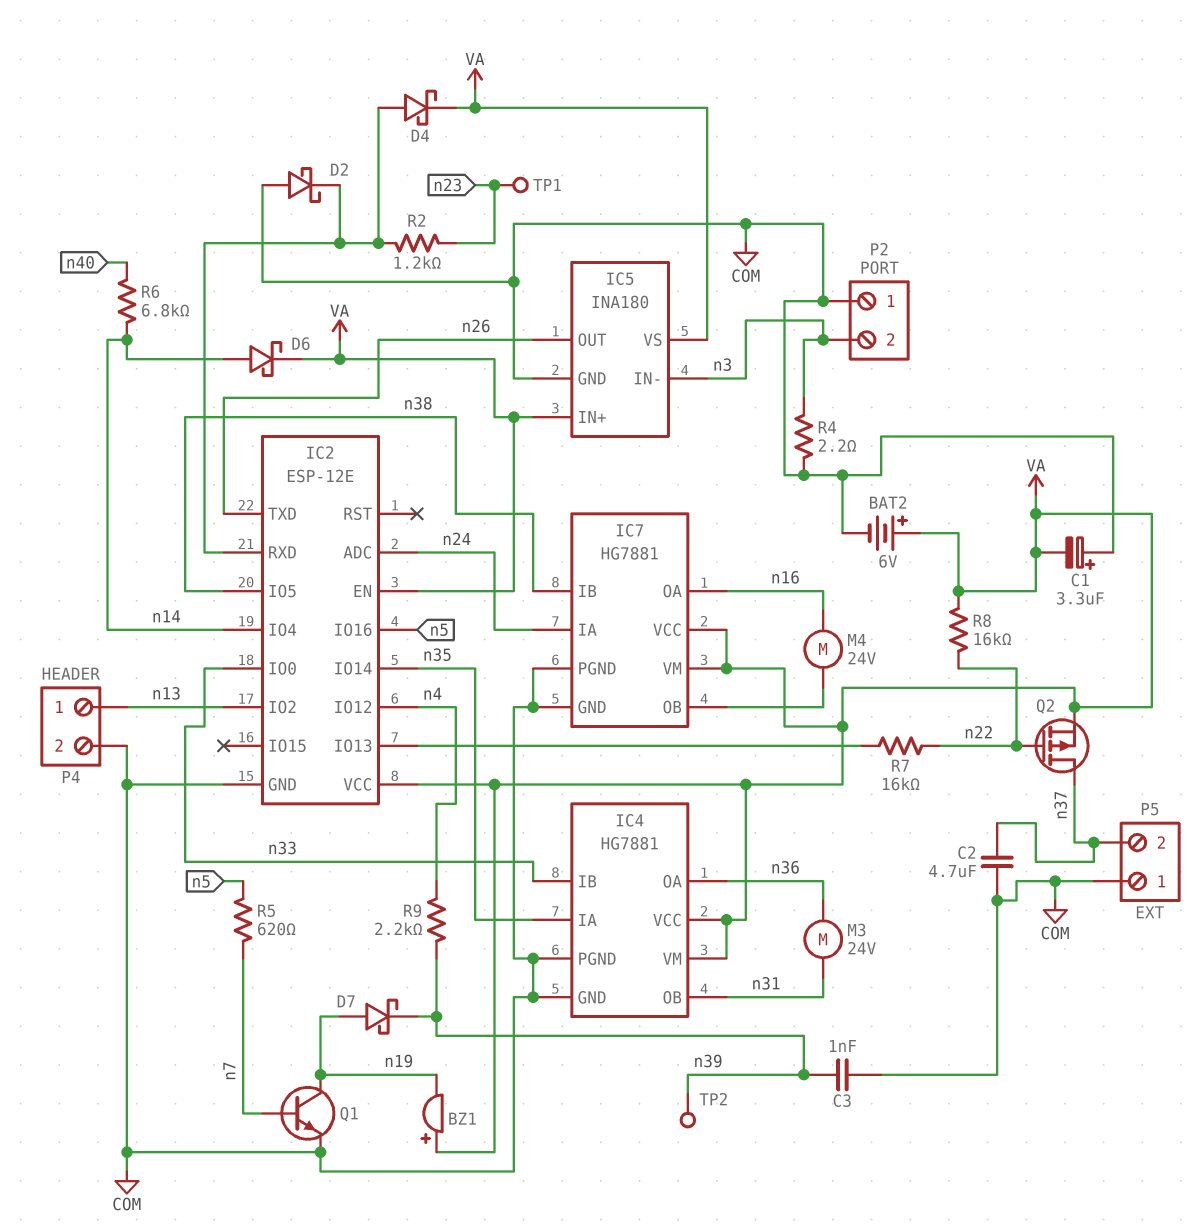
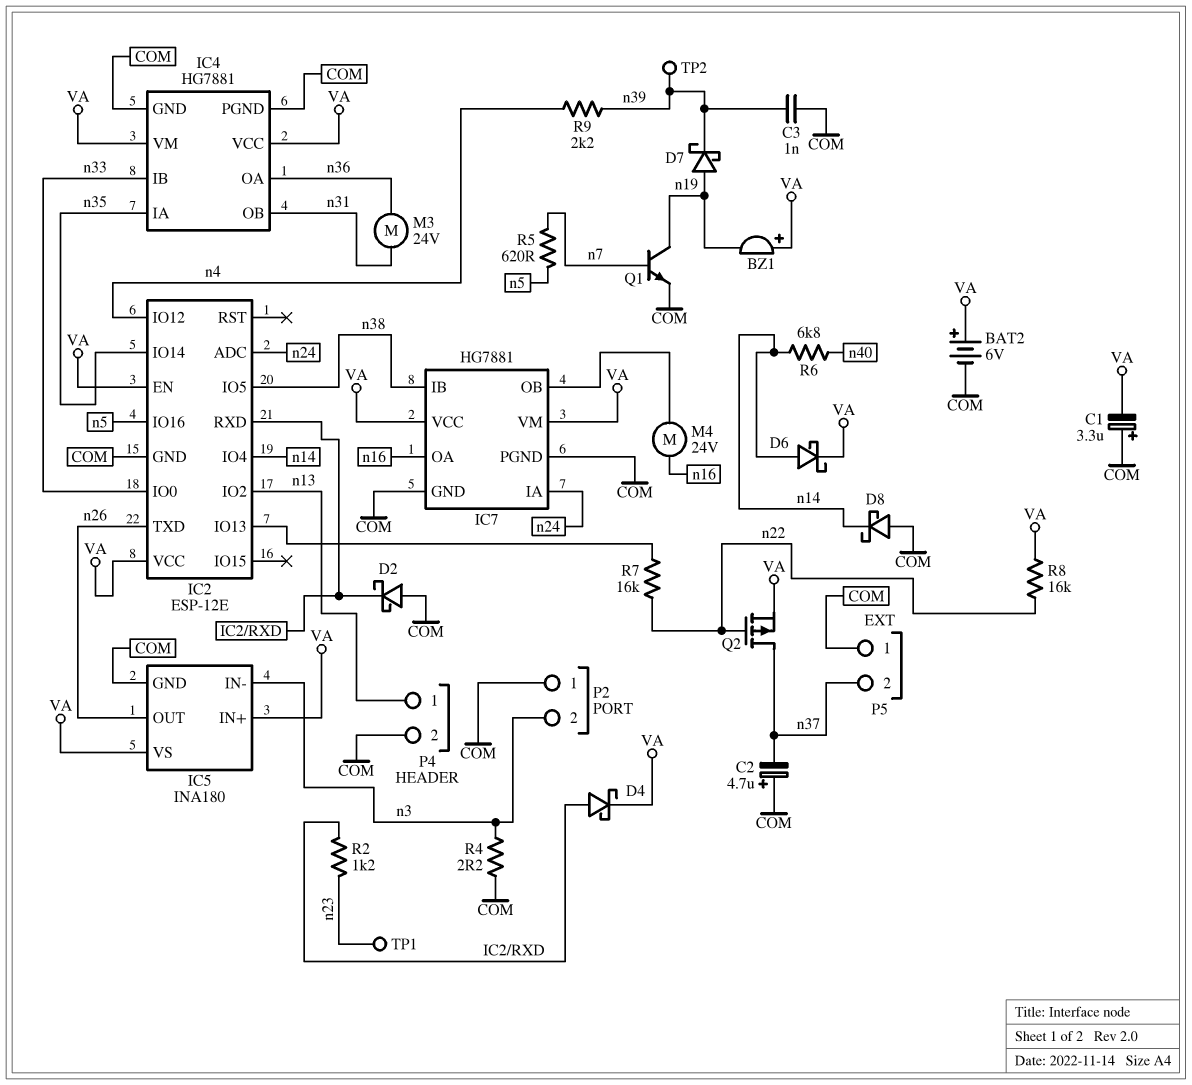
C2: 4.7uF (COM, n37) -> 4.7uF (plus COM, minus n37)
D8: none -> schottky (A COM, K n14)

